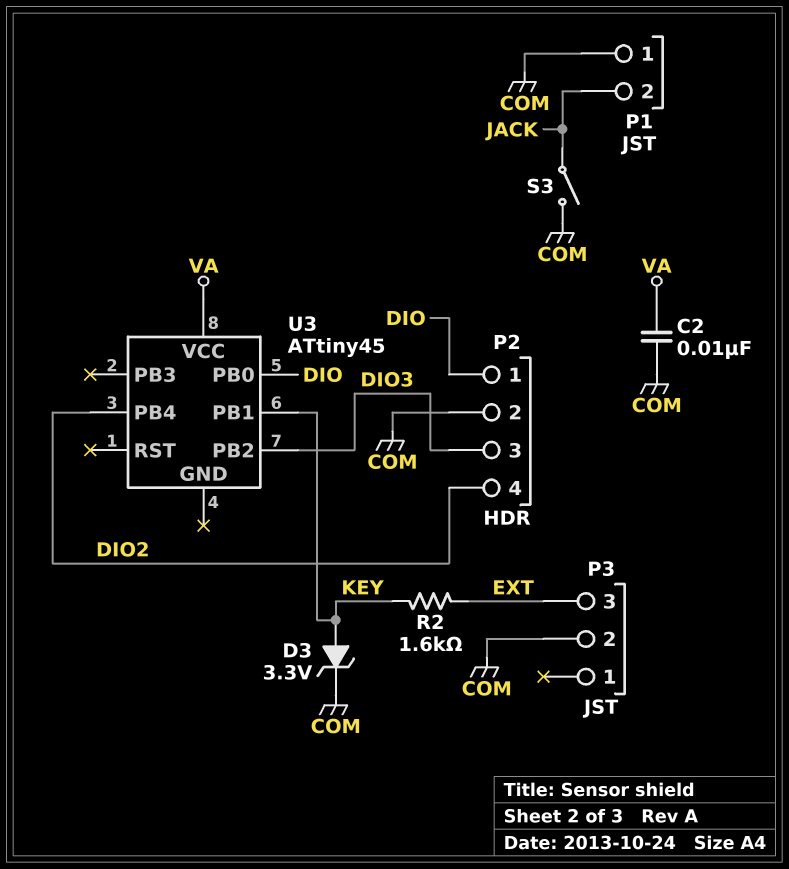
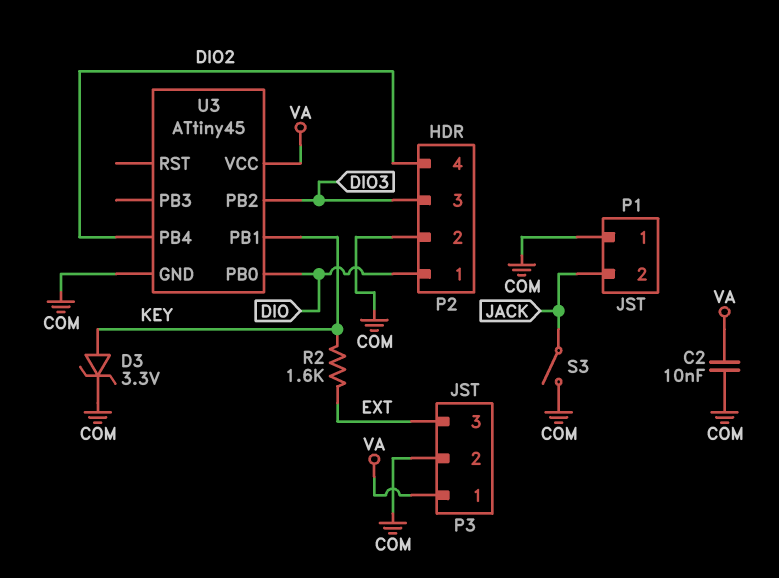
P3 pin 1: none -> VA
U3 pin GND: none -> COM

